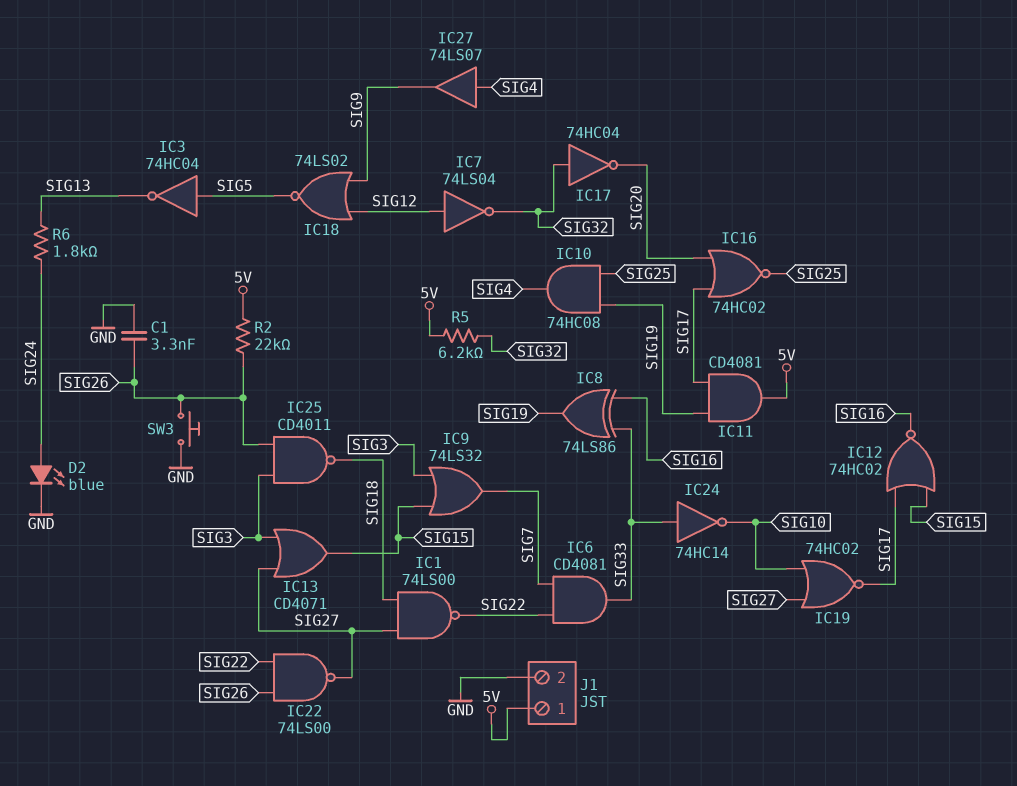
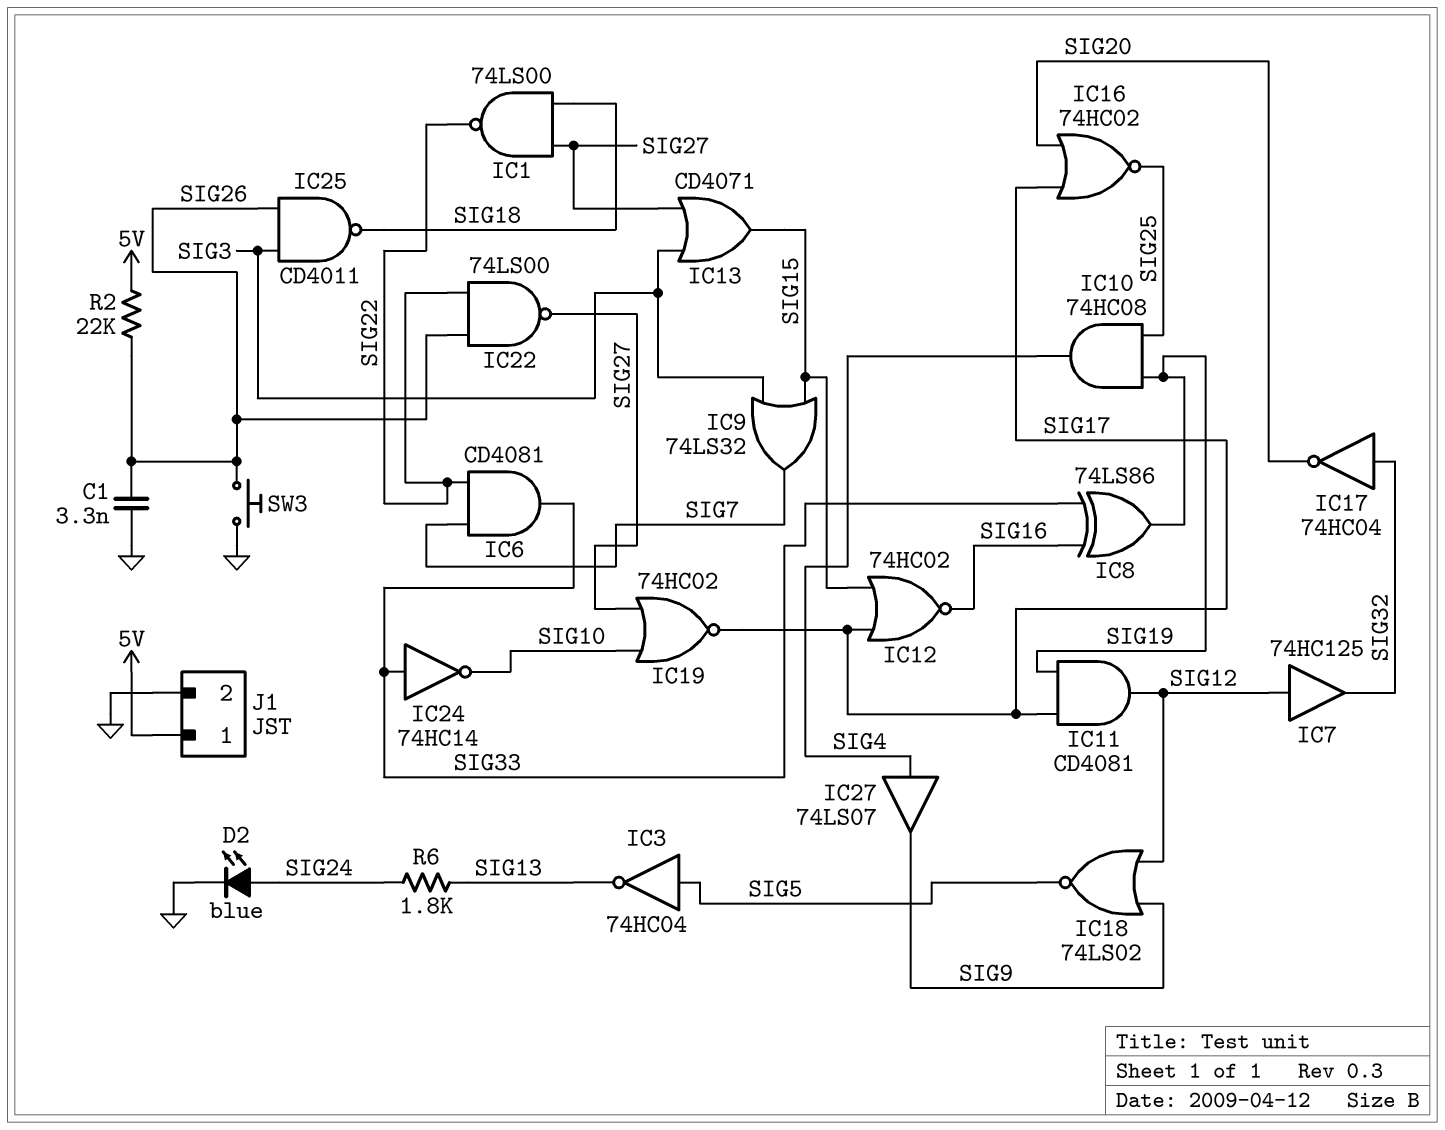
IC7: NOT 74LS04 (in SIG12, out SIG32) -> buffer 74HC125 (in SIG12, out SIG32)
IC11: AND CD4081 (in SIG17, in SIG19, out 5V) -> AND CD4081 (in SIG17, in SIG19, out SIG12)
R5: 6.2k (5V, SIG32) -> none

